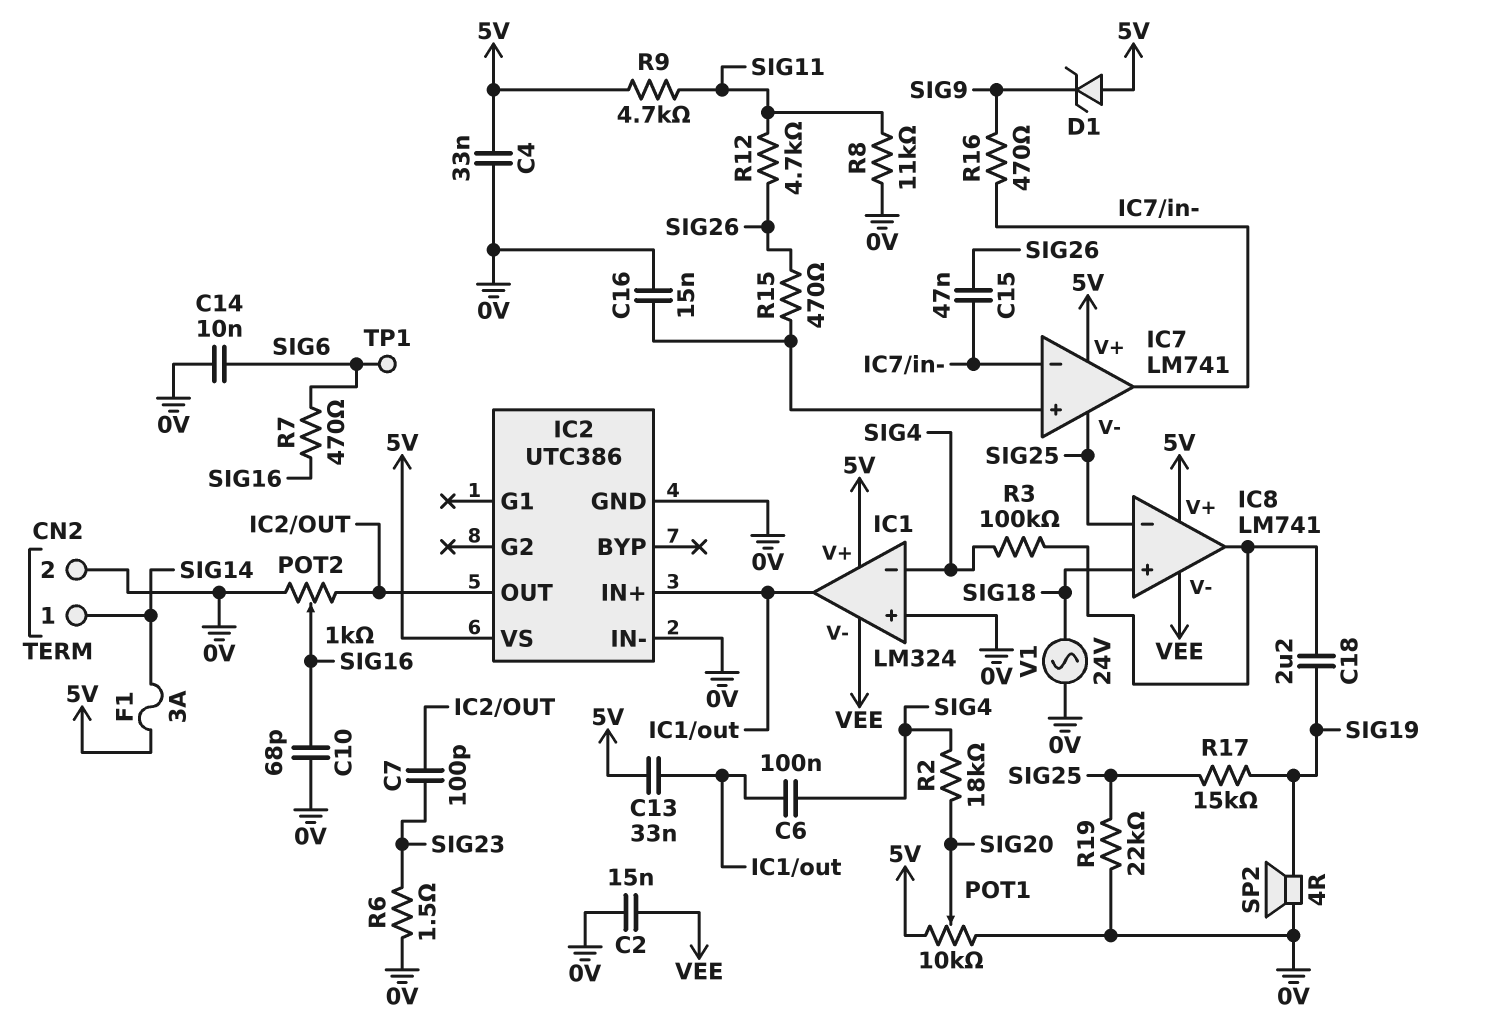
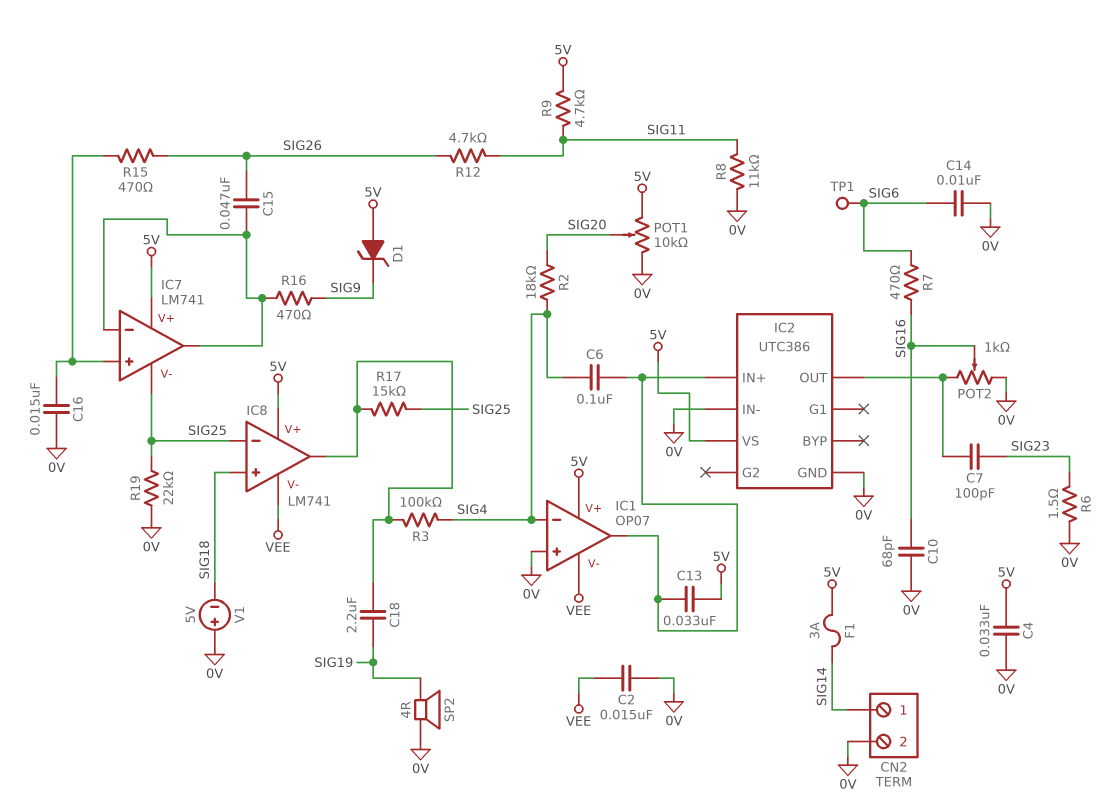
IC1: LM324 -> OP07
R17: 15k (SIG19, SIG25) -> 15k (IC8/out, SIG25)
V1: AC 24V (0V, SIG18) -> 5V (plus 0V, minus SIG18)

